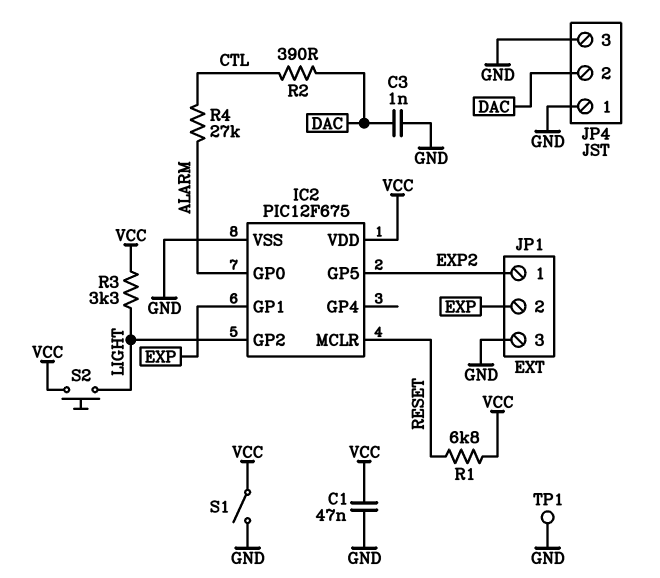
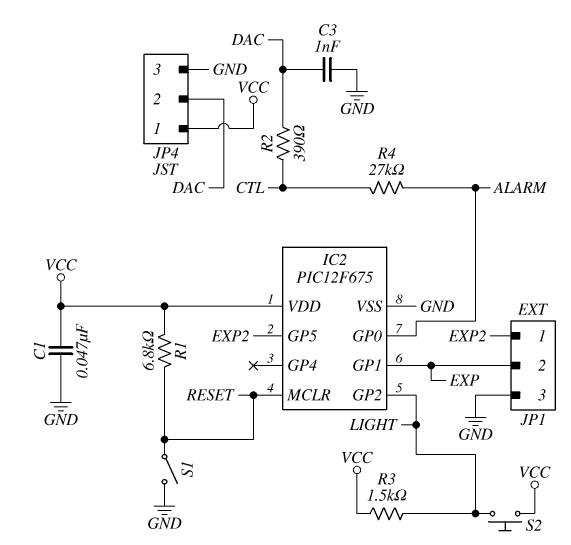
JP4 pin 1: GND -> VCC
R3: 3.3k (LIGHT, VCC) -> 1.5k (LIGHT, VCC)
S1: switch (GND, VCC) -> switch (GND, RESET)
TP1: test point (GND) -> none

